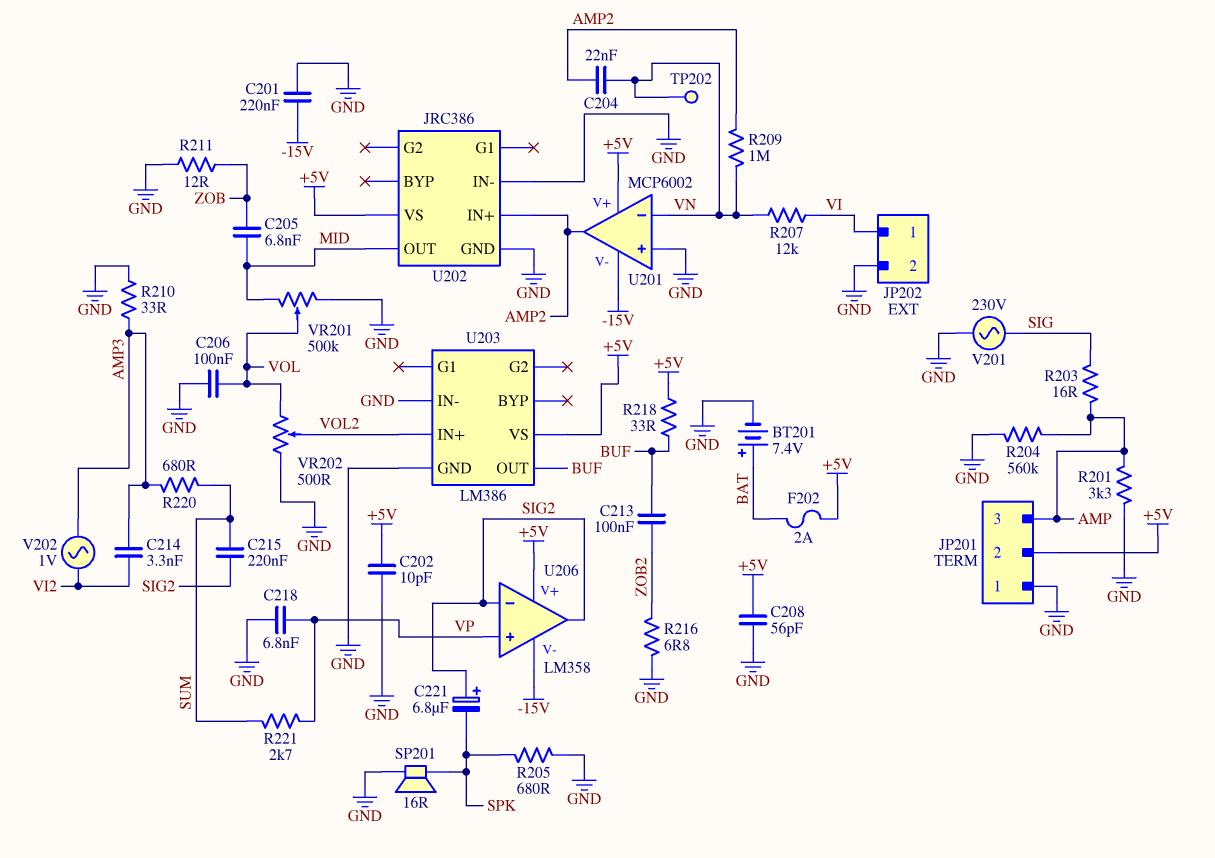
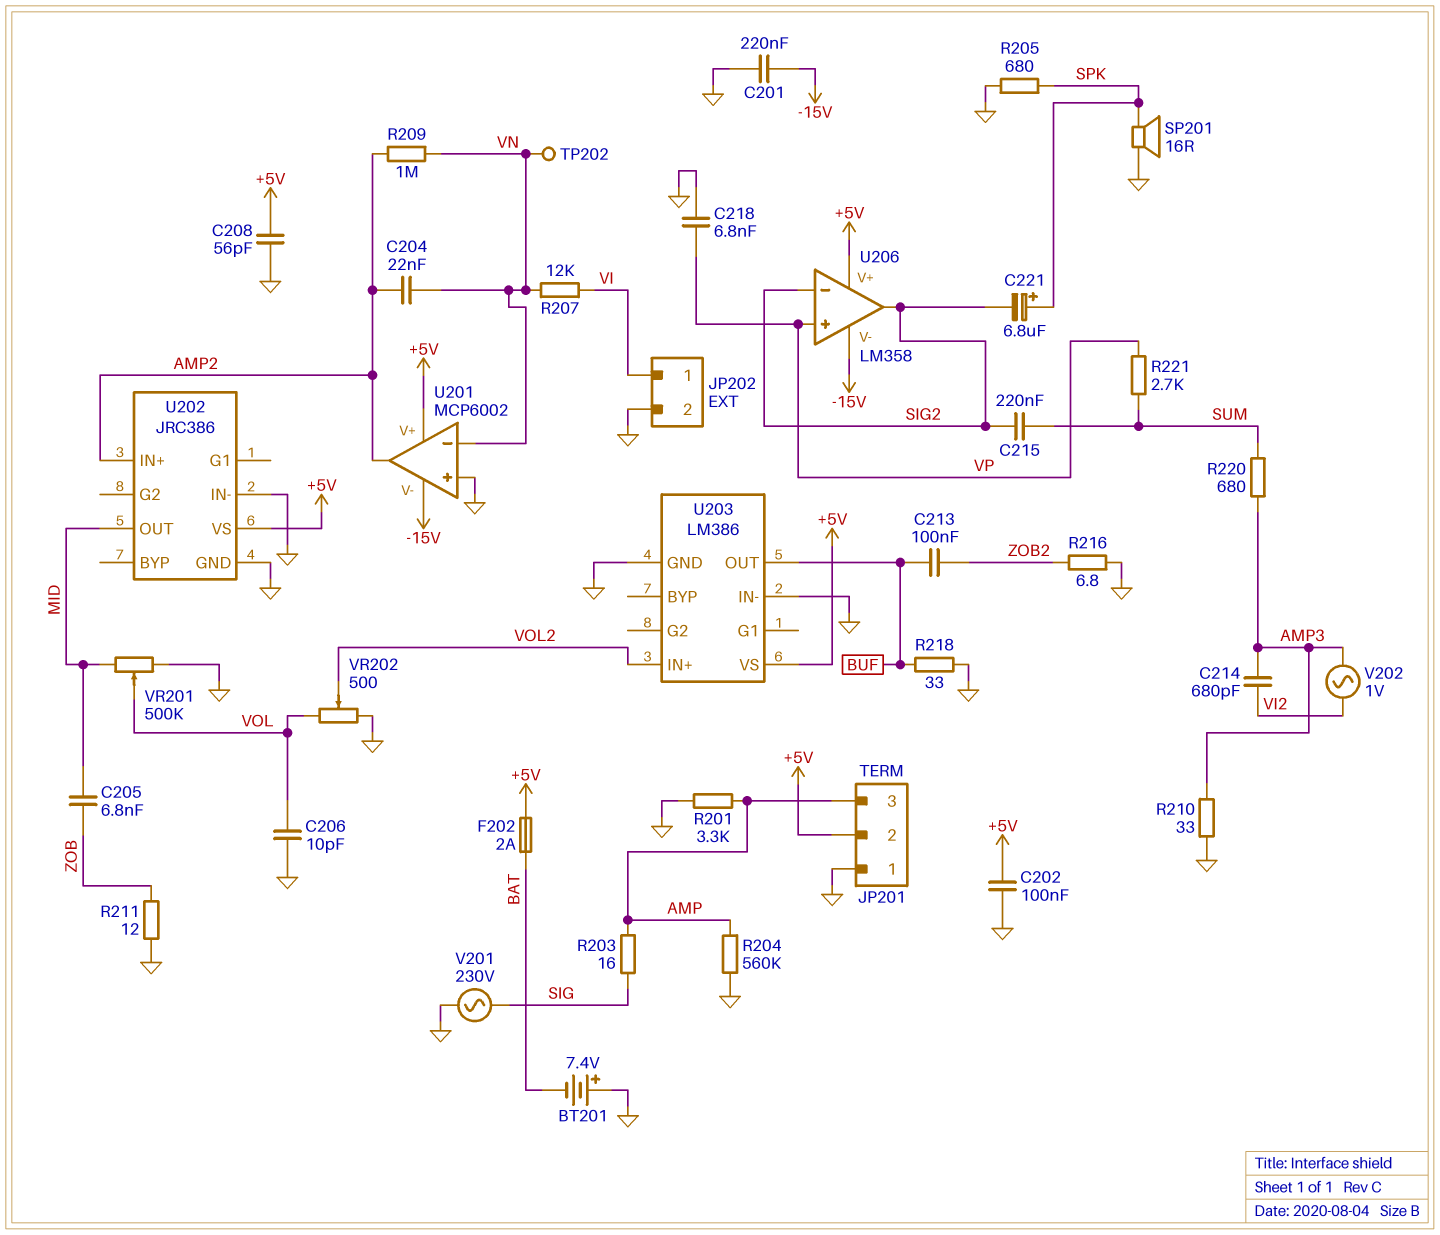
BT201: 7.4V (plus BAT, minus GND) -> 7.4V (plus GND, minus BAT)
C202: 10pF (+5V, GND) -> 100nF (+5V, GND)
C206: 100nF (GND, VOL) -> 10pF (GND, VOL)
C214: 3.3nF (AMP3, VI2) -> 680pF (AMP3, VI2)
C221: 6.8uF (plus SIG2, minus SPK) -> 6.8uF (plus SPK, minus SIG2)
R218: 33 (+5V, BUF) -> 33 (BUF, GND)

